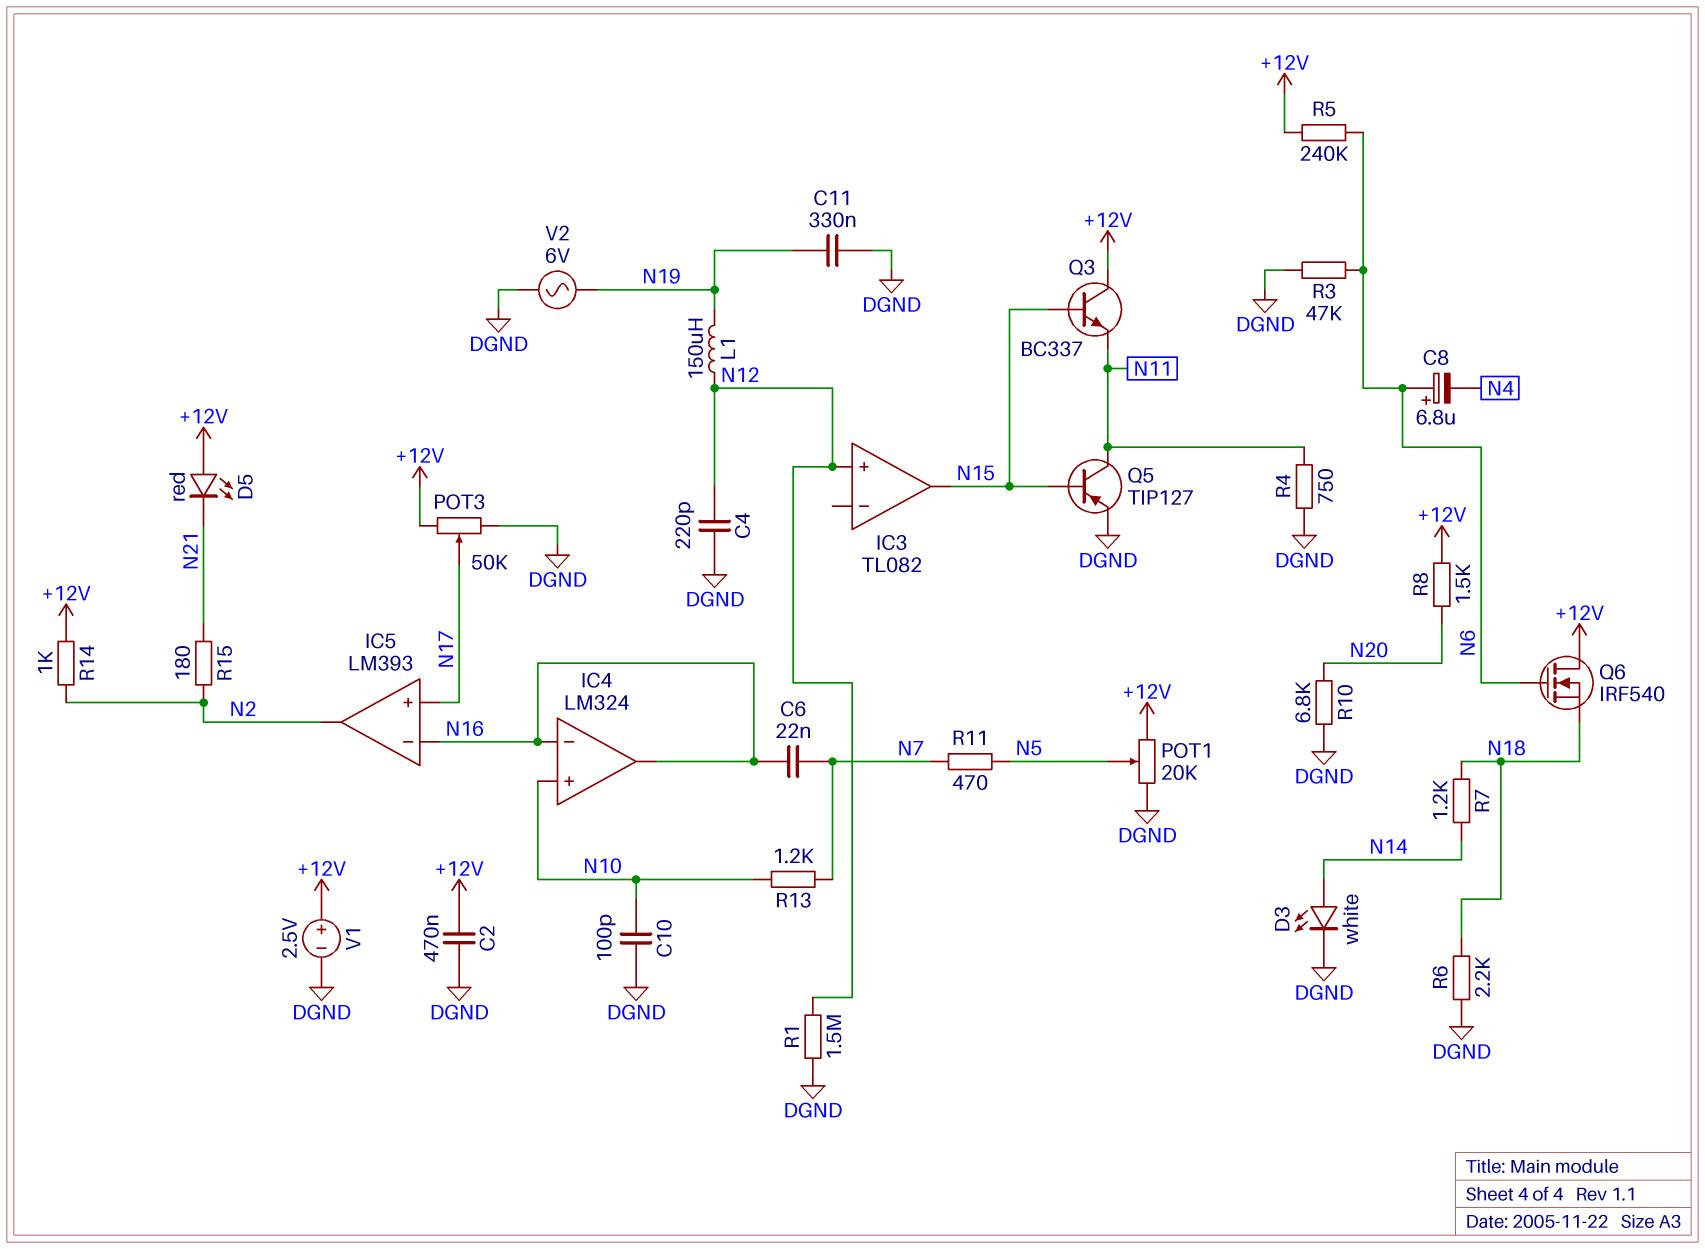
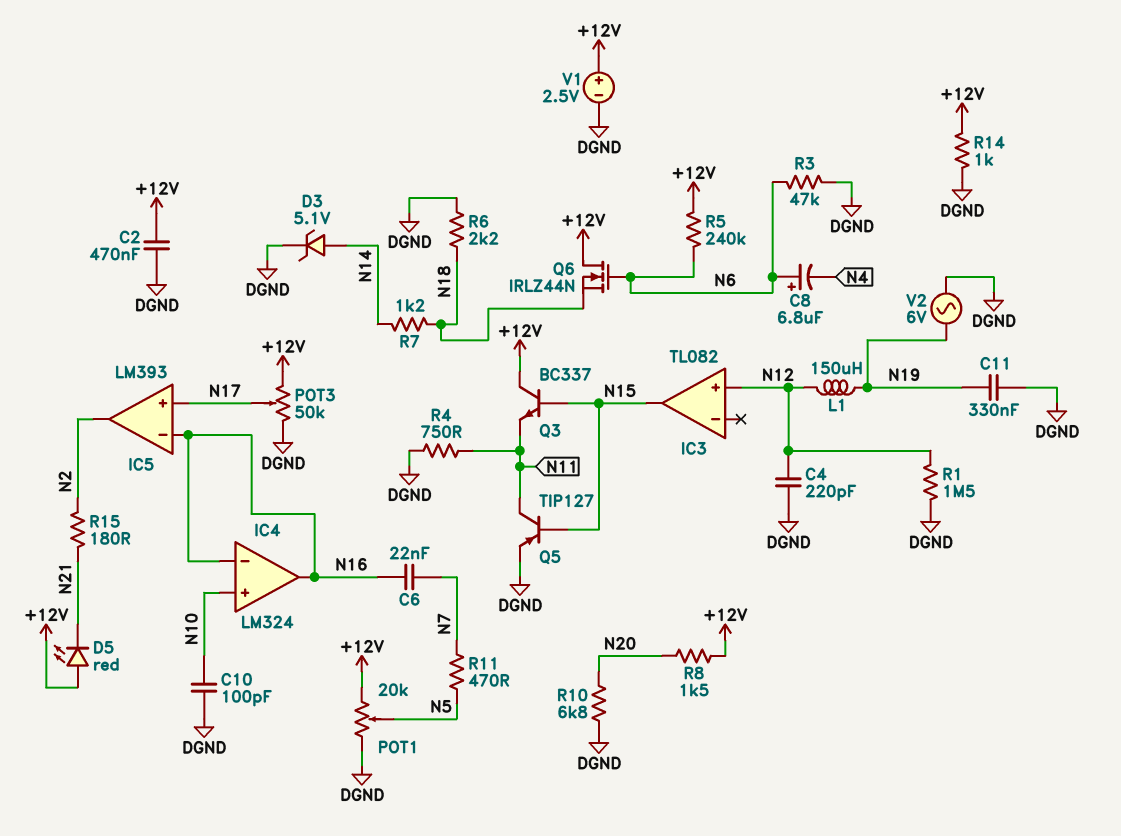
D3: LED white (A N14, K DGND) -> zener 5.1V (A N14, K DGND)
Q6: NMOS IRF540 (G N6, D +12V, S N18) -> NMOS IRLZ44N (G N6, D +12V, S N18)
R13: 1.2k (N7, N10) -> none
R14: 1k (+12V, N2) -> 1k (+12V, DGND)

